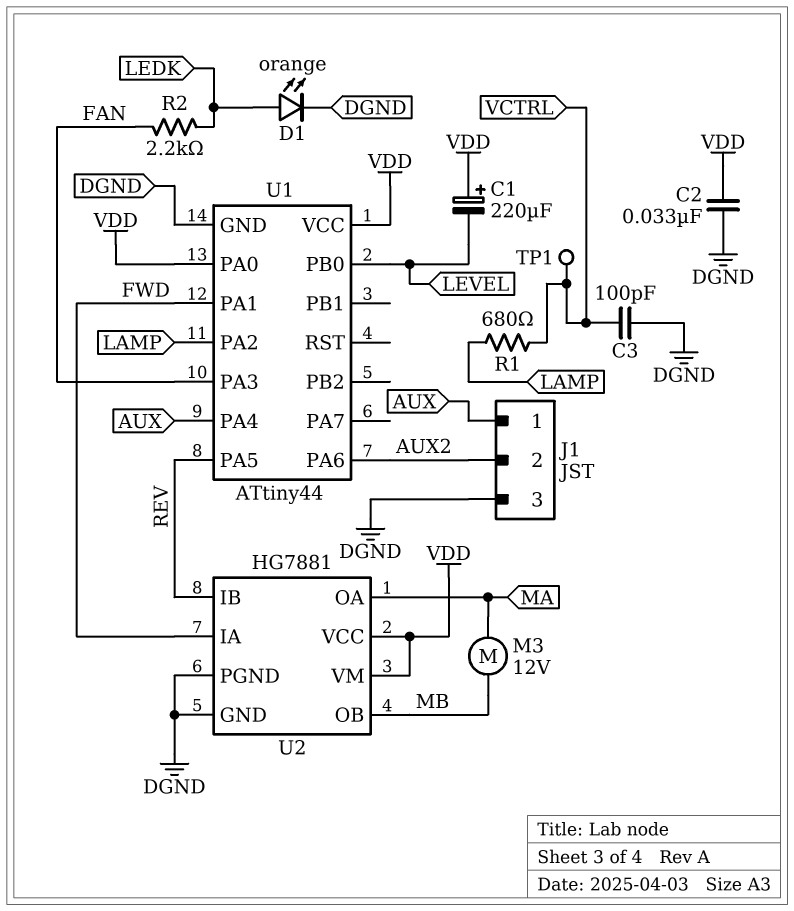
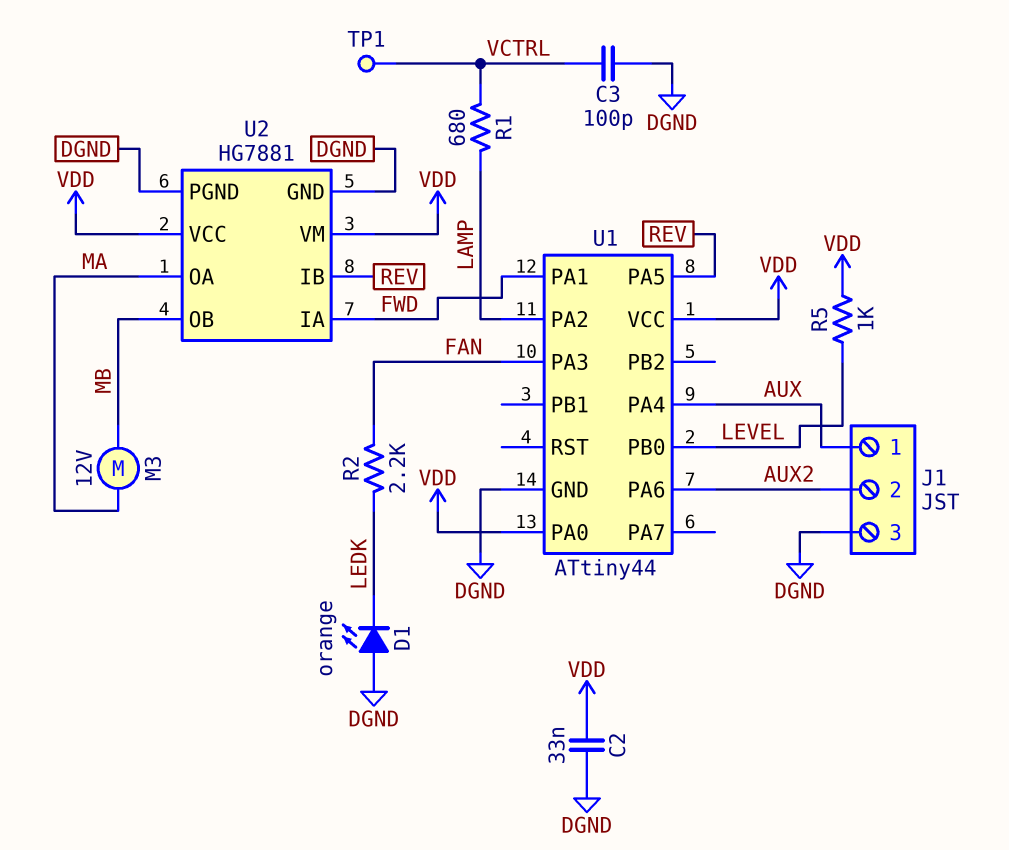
C1: 220uF (plus VDD, minus LEVEL) -> none
D1: LED orange (A LEDK, K DGND) -> LED orange (A DGND, K LEDK)
R5: none -> 1k (LEVEL, VDD)

